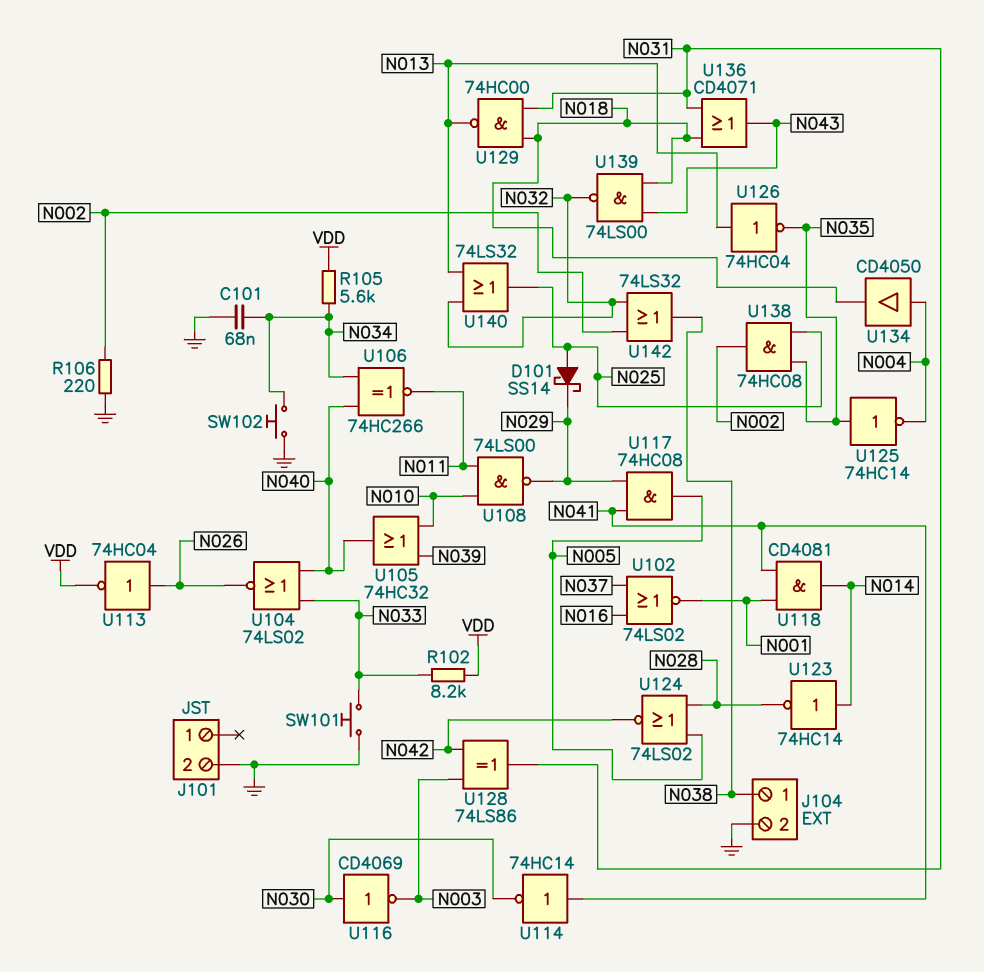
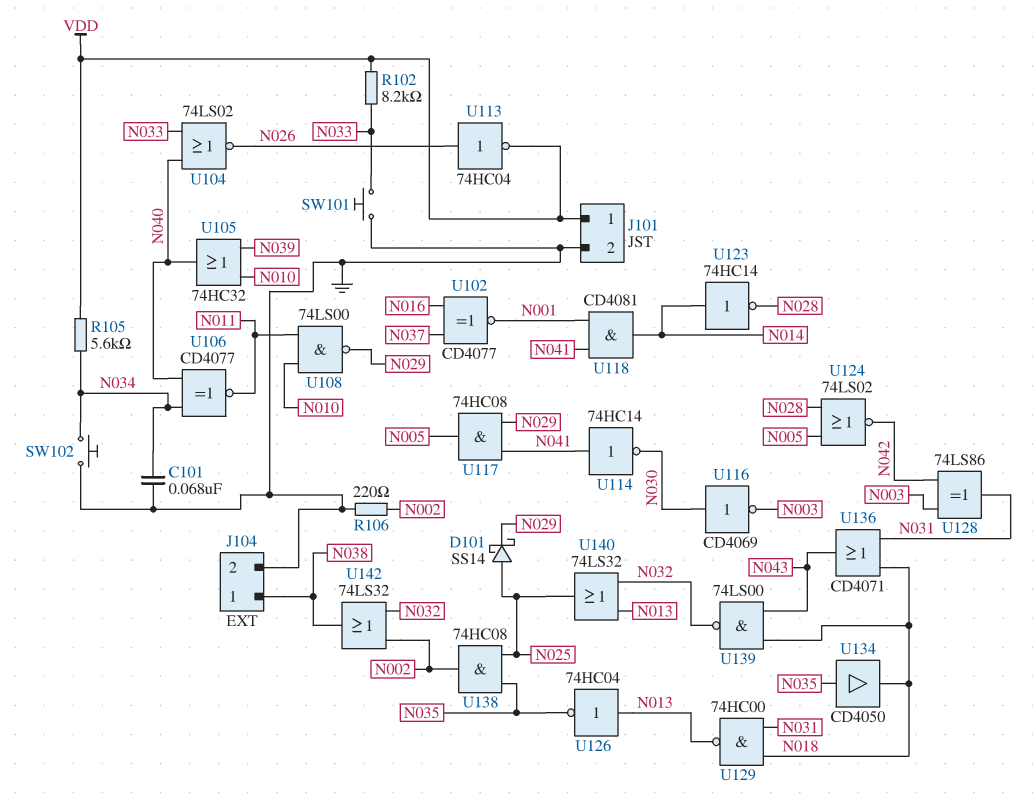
J101 pin 1: none -> VDD
U102: NOR 74LS02 (in N016, in N037, out N001) -> XNOR CD4077 (in N016, in N037, out N001)
U106: XNOR 74HC266 (in N034, in N040, out N011) -> XNOR CD4077 (in N034, in N040, out N011)
U125: NOT 74HC14 (in N035, out N004) -> none
U134: buffer CD4050 (in N004, out N018) -> buffer CD4050 (in N035, out N018)

